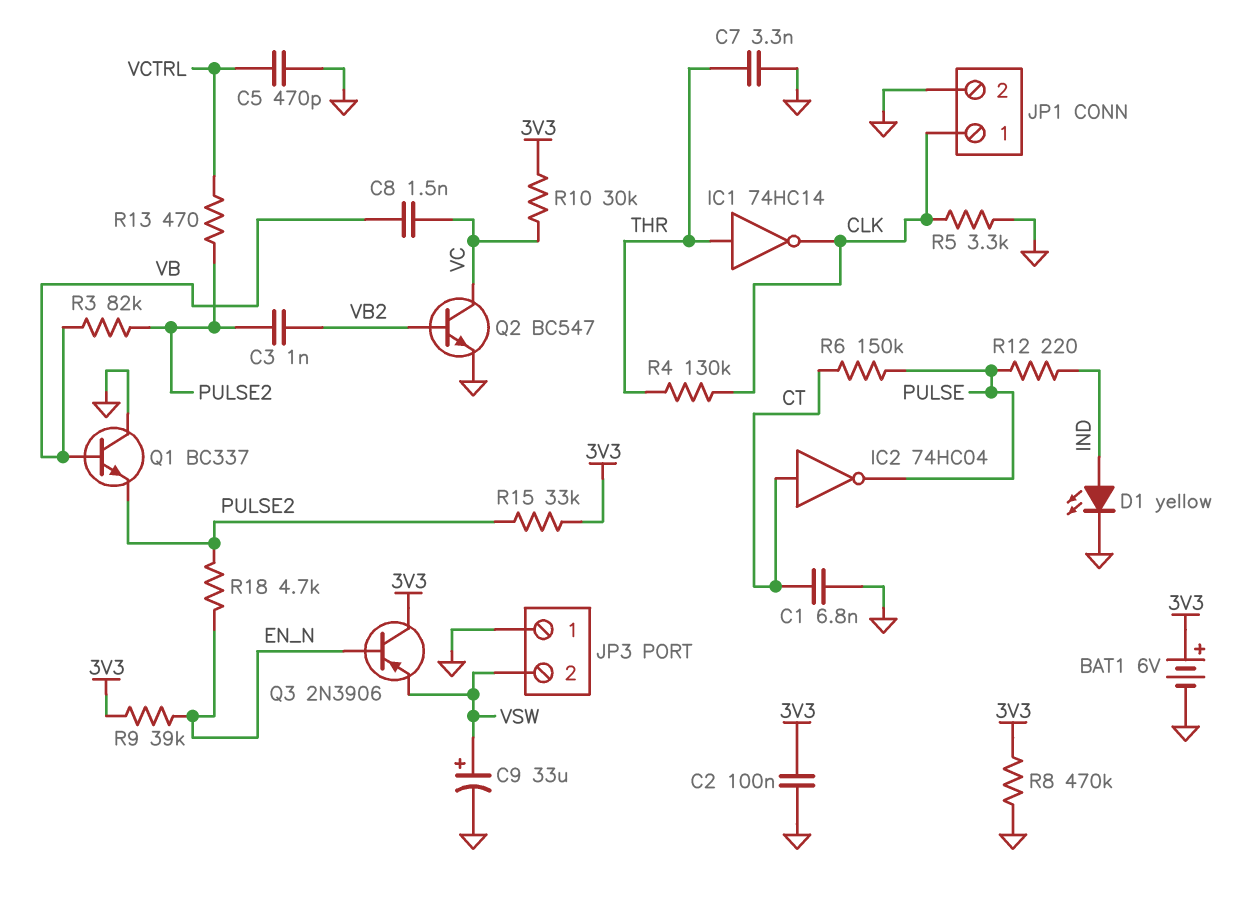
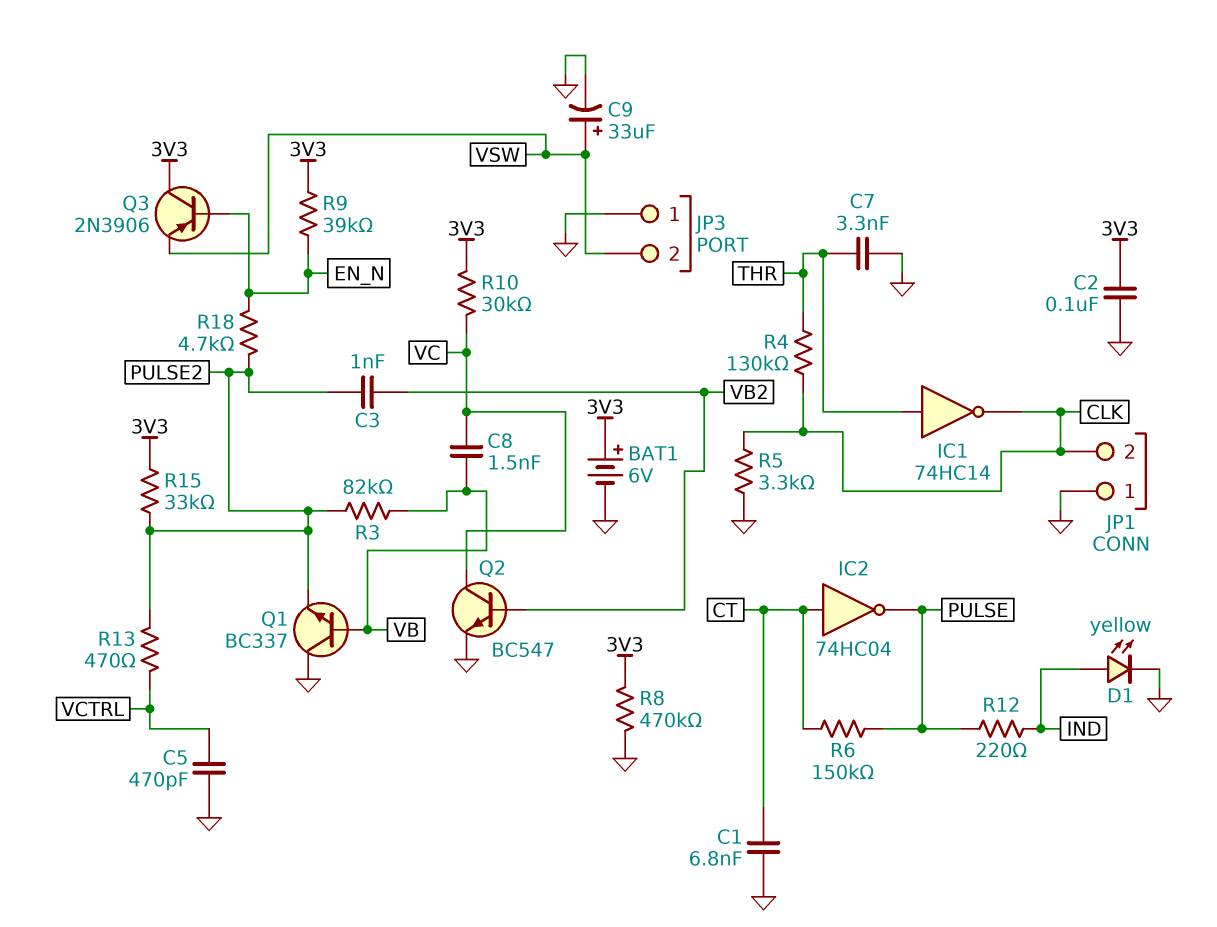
JP1 pin 1: CLK -> GND
JP1 pin 2: GND -> CLK

